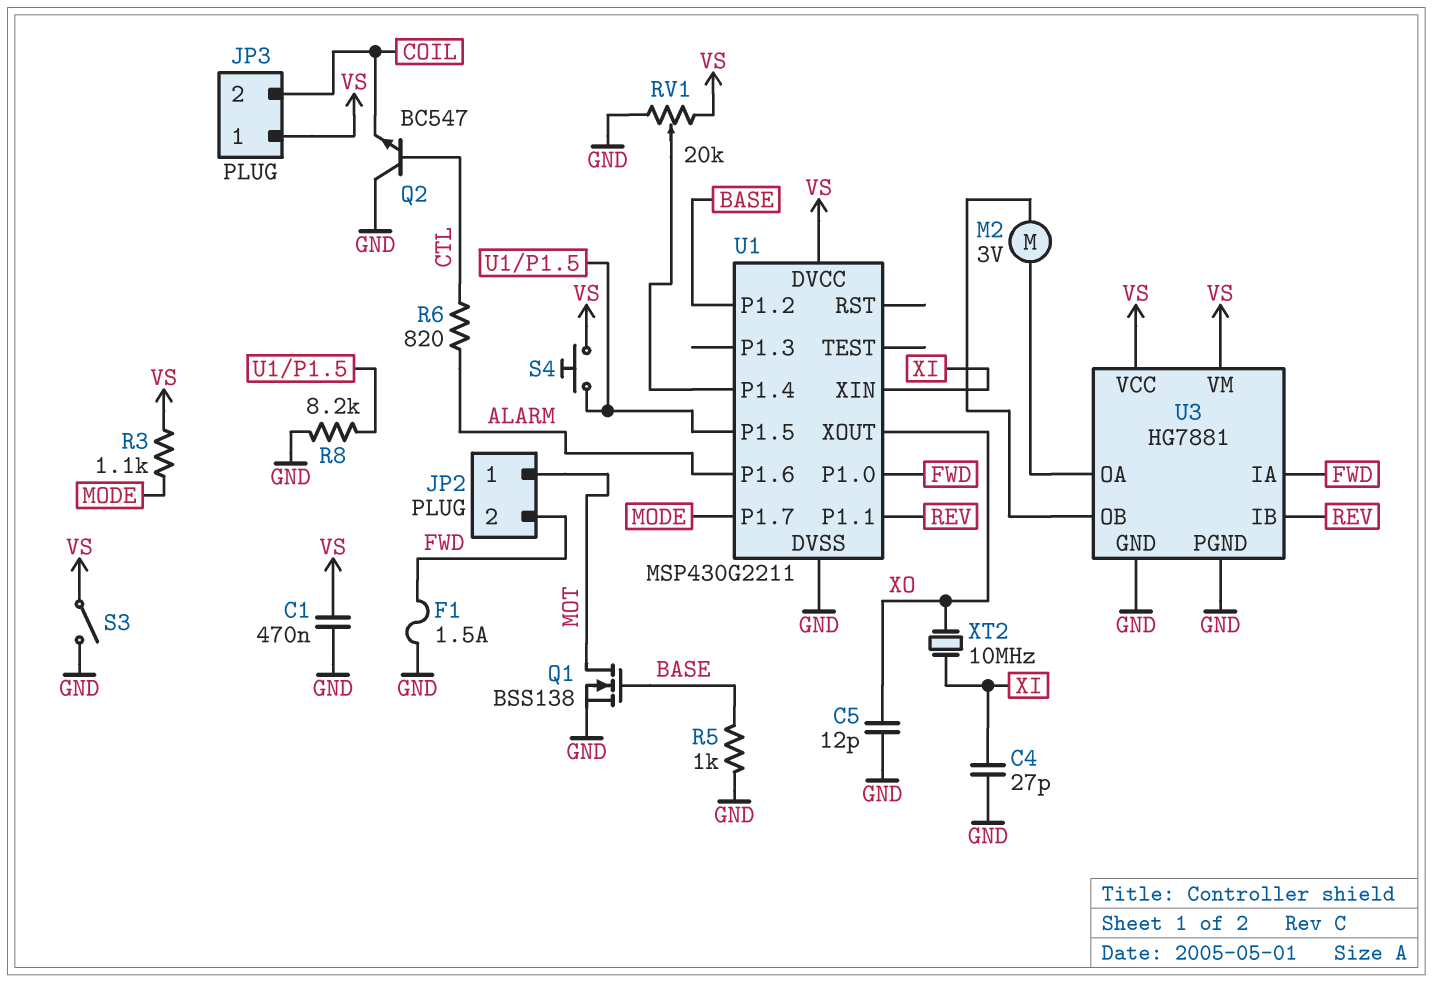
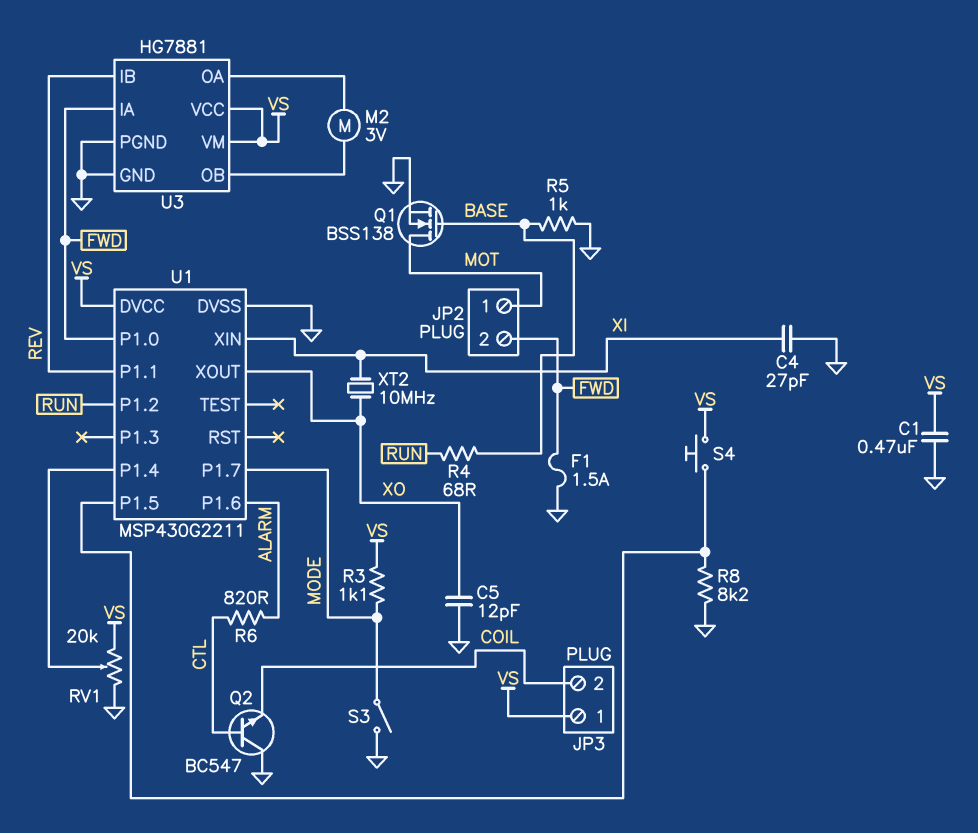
R4: none -> 68 (BASE, RUN)
S3: switch (GND, VS) -> switch (GND, MODE)
U1 pin P1.2: BASE -> RUN

